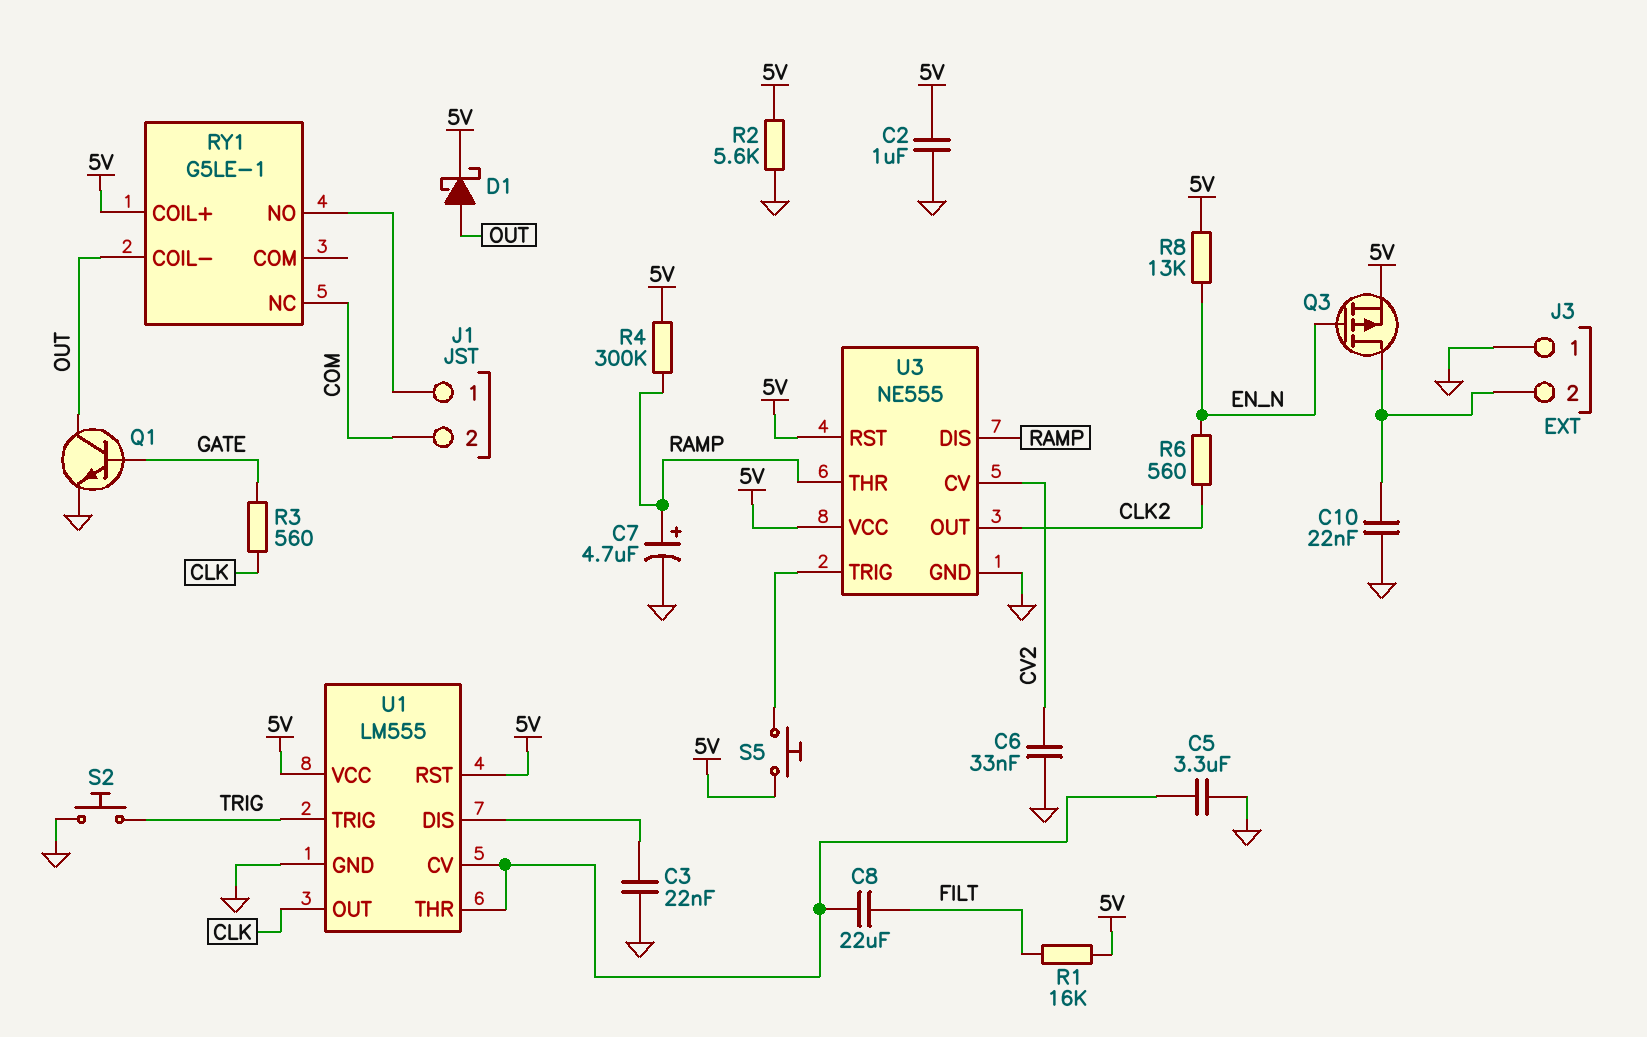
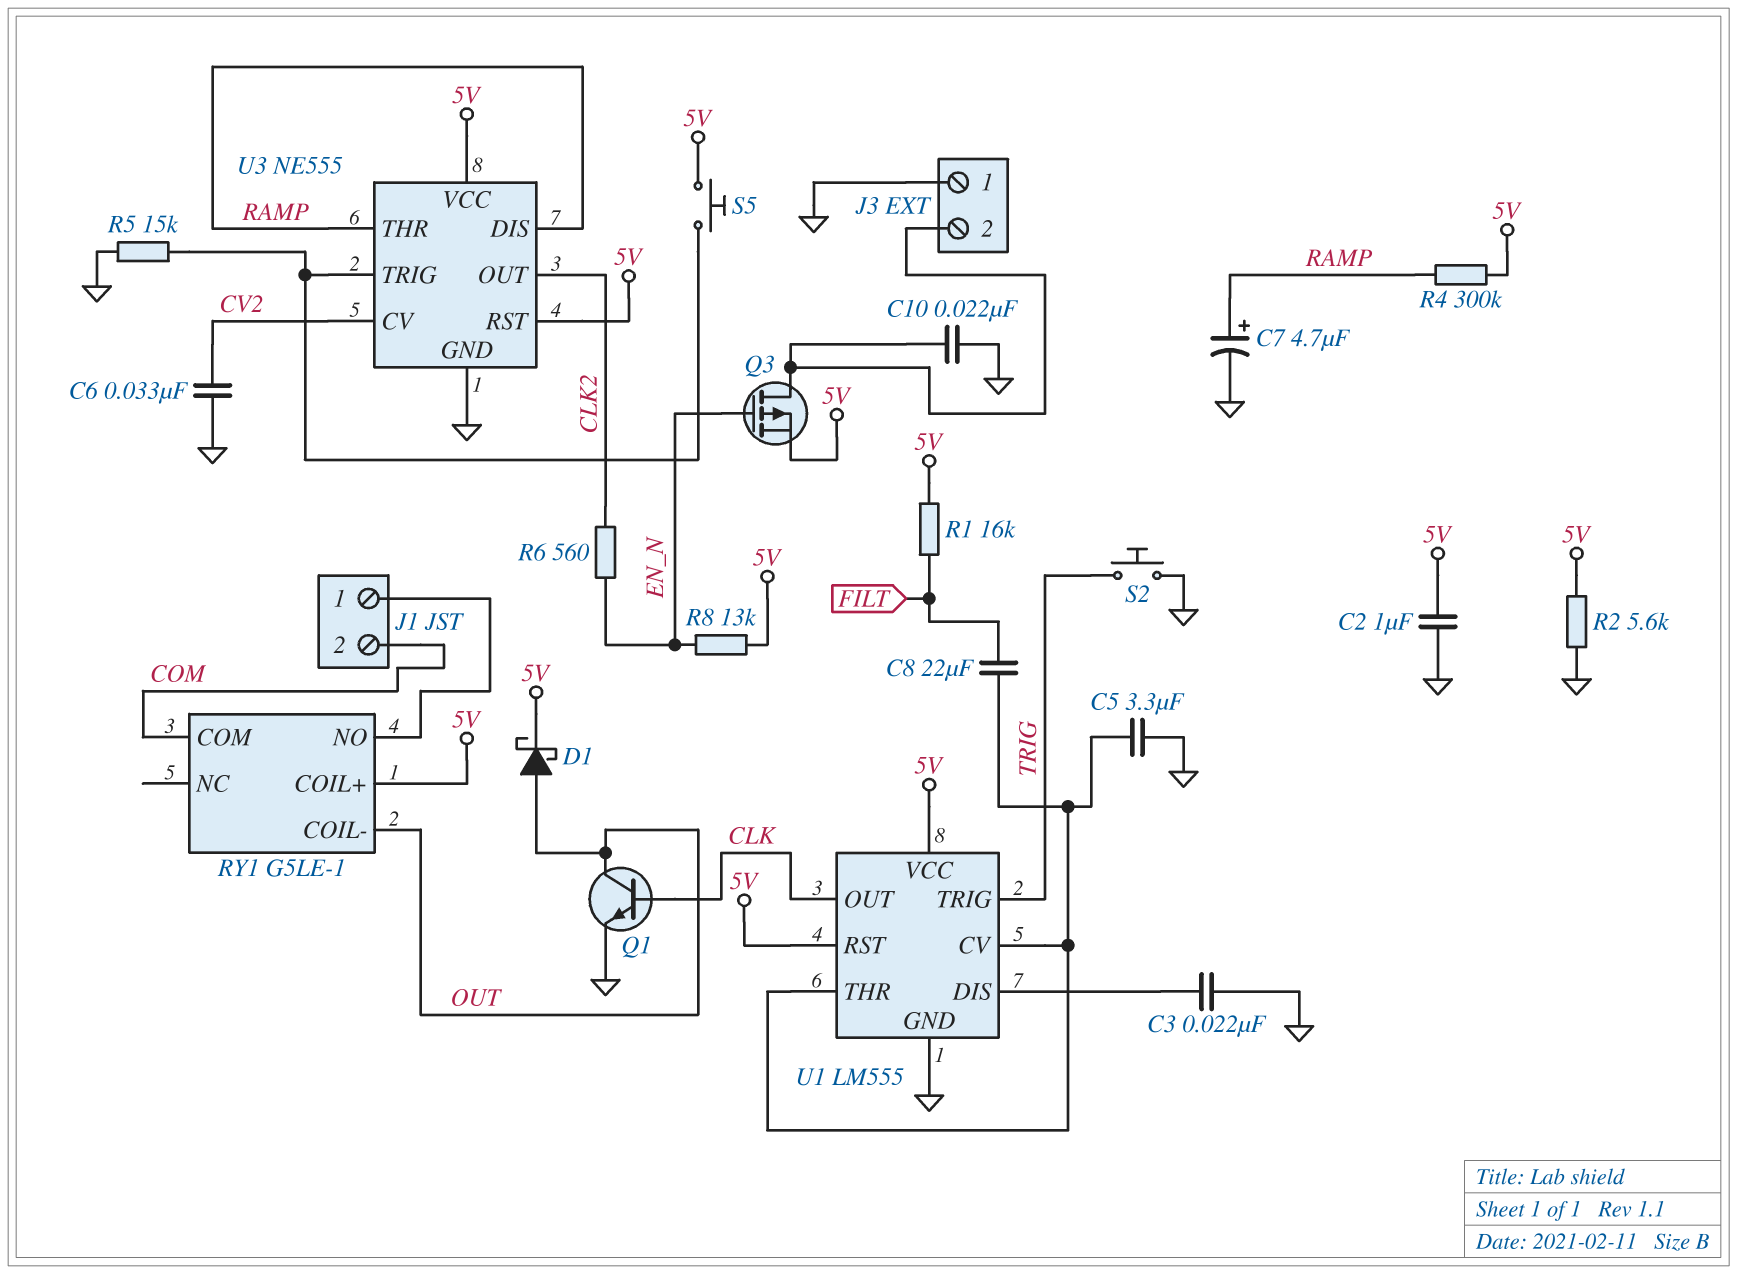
Q1: NPN (B GATE, C OUT, E GND) -> NPN (B CLK, C OUT, E GND)
R3: 560 (CLK, GATE) -> none
R5: none -> 15k (GND, U3/TRIG)
RY1 pin COM: none -> COM
RY1 pin NC: COM -> none

